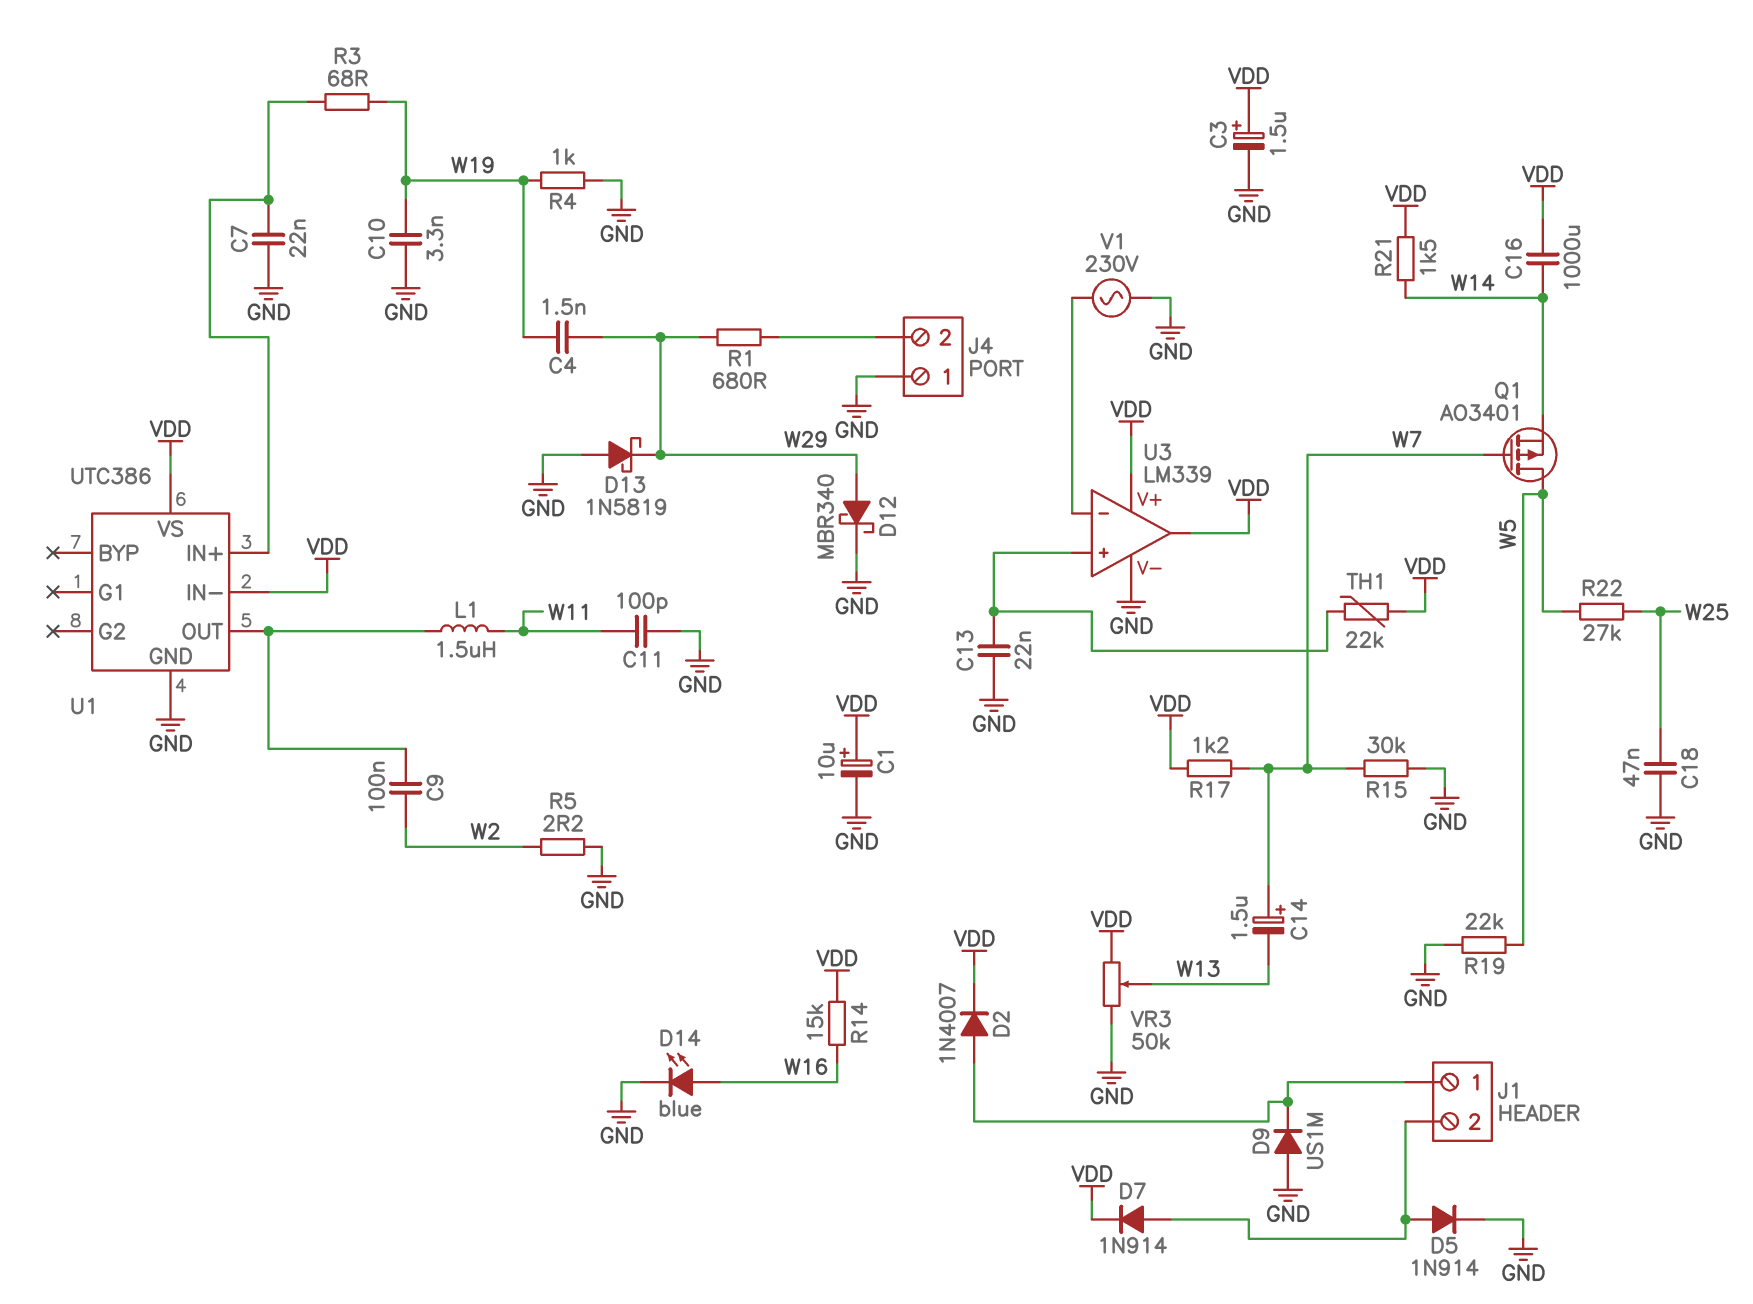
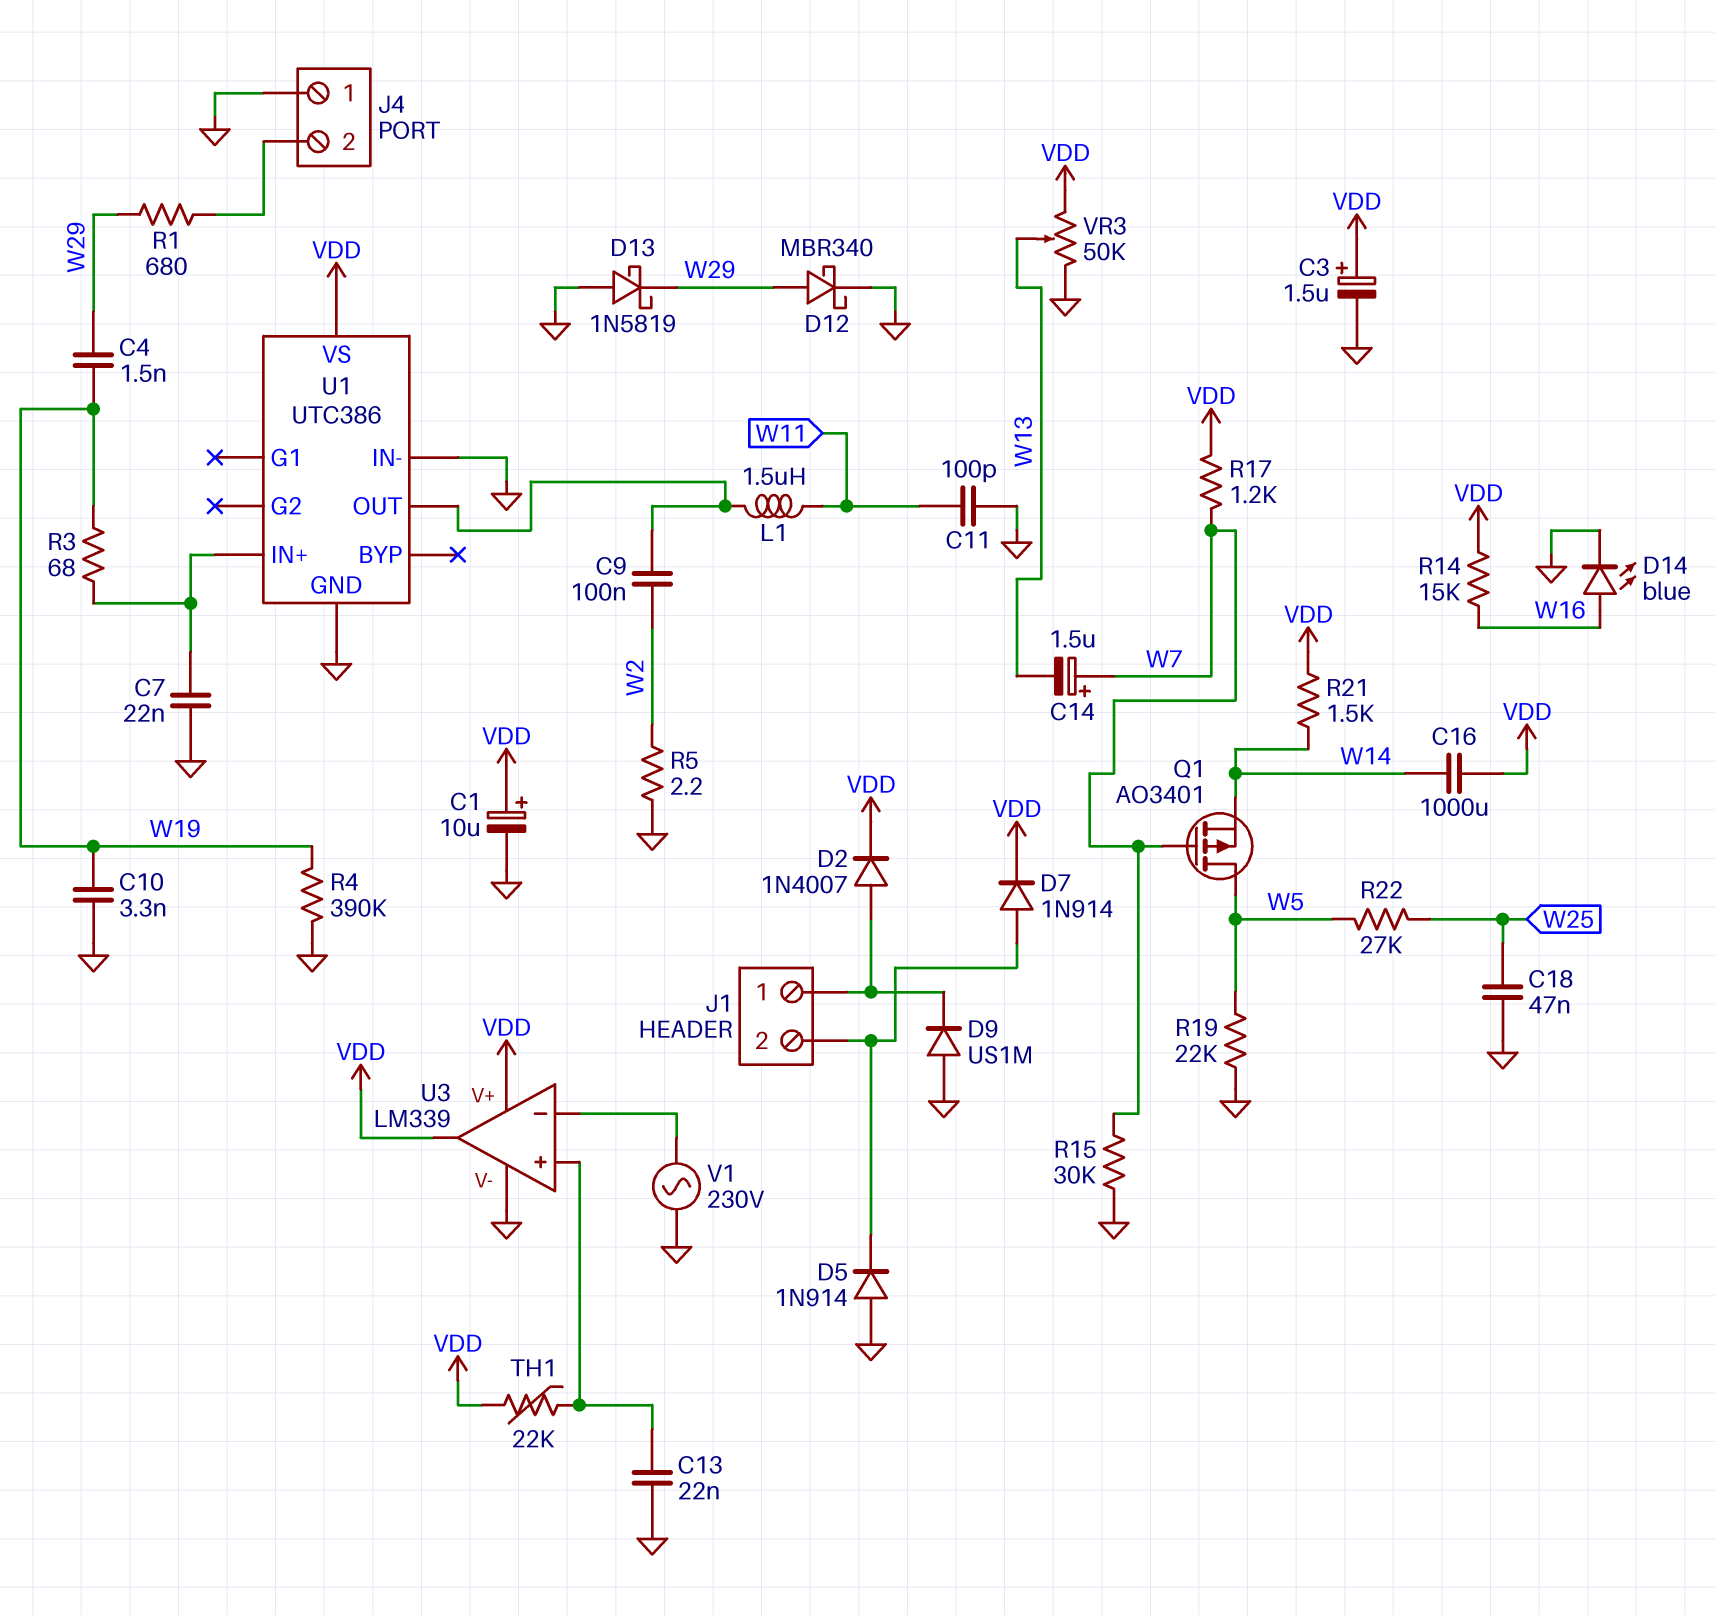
D5: diode 1N914 (A J1/2, K GND) -> diode 1N914 (A GND, K J1/2)
R4: 1k (GND, W19) -> 390k (GND, W19)
U1 pin IN-: VDD -> GND

